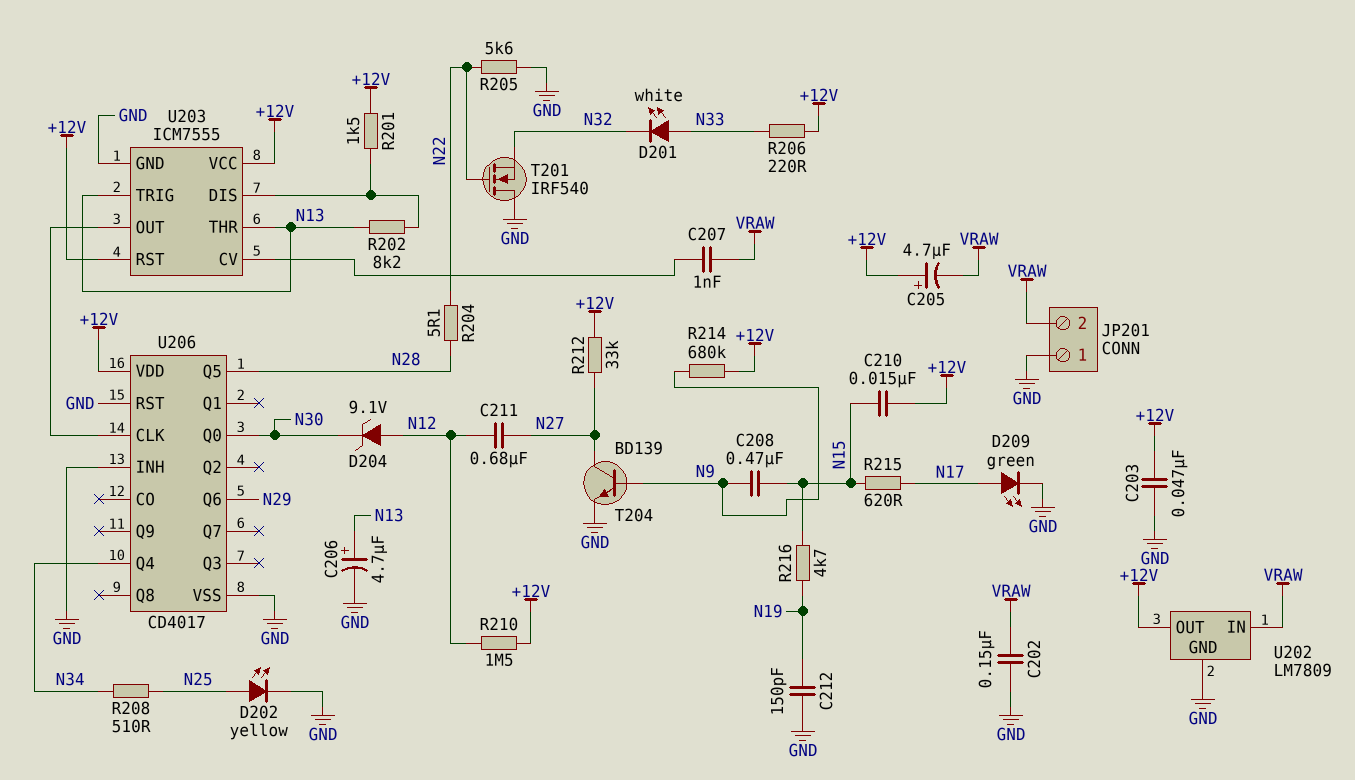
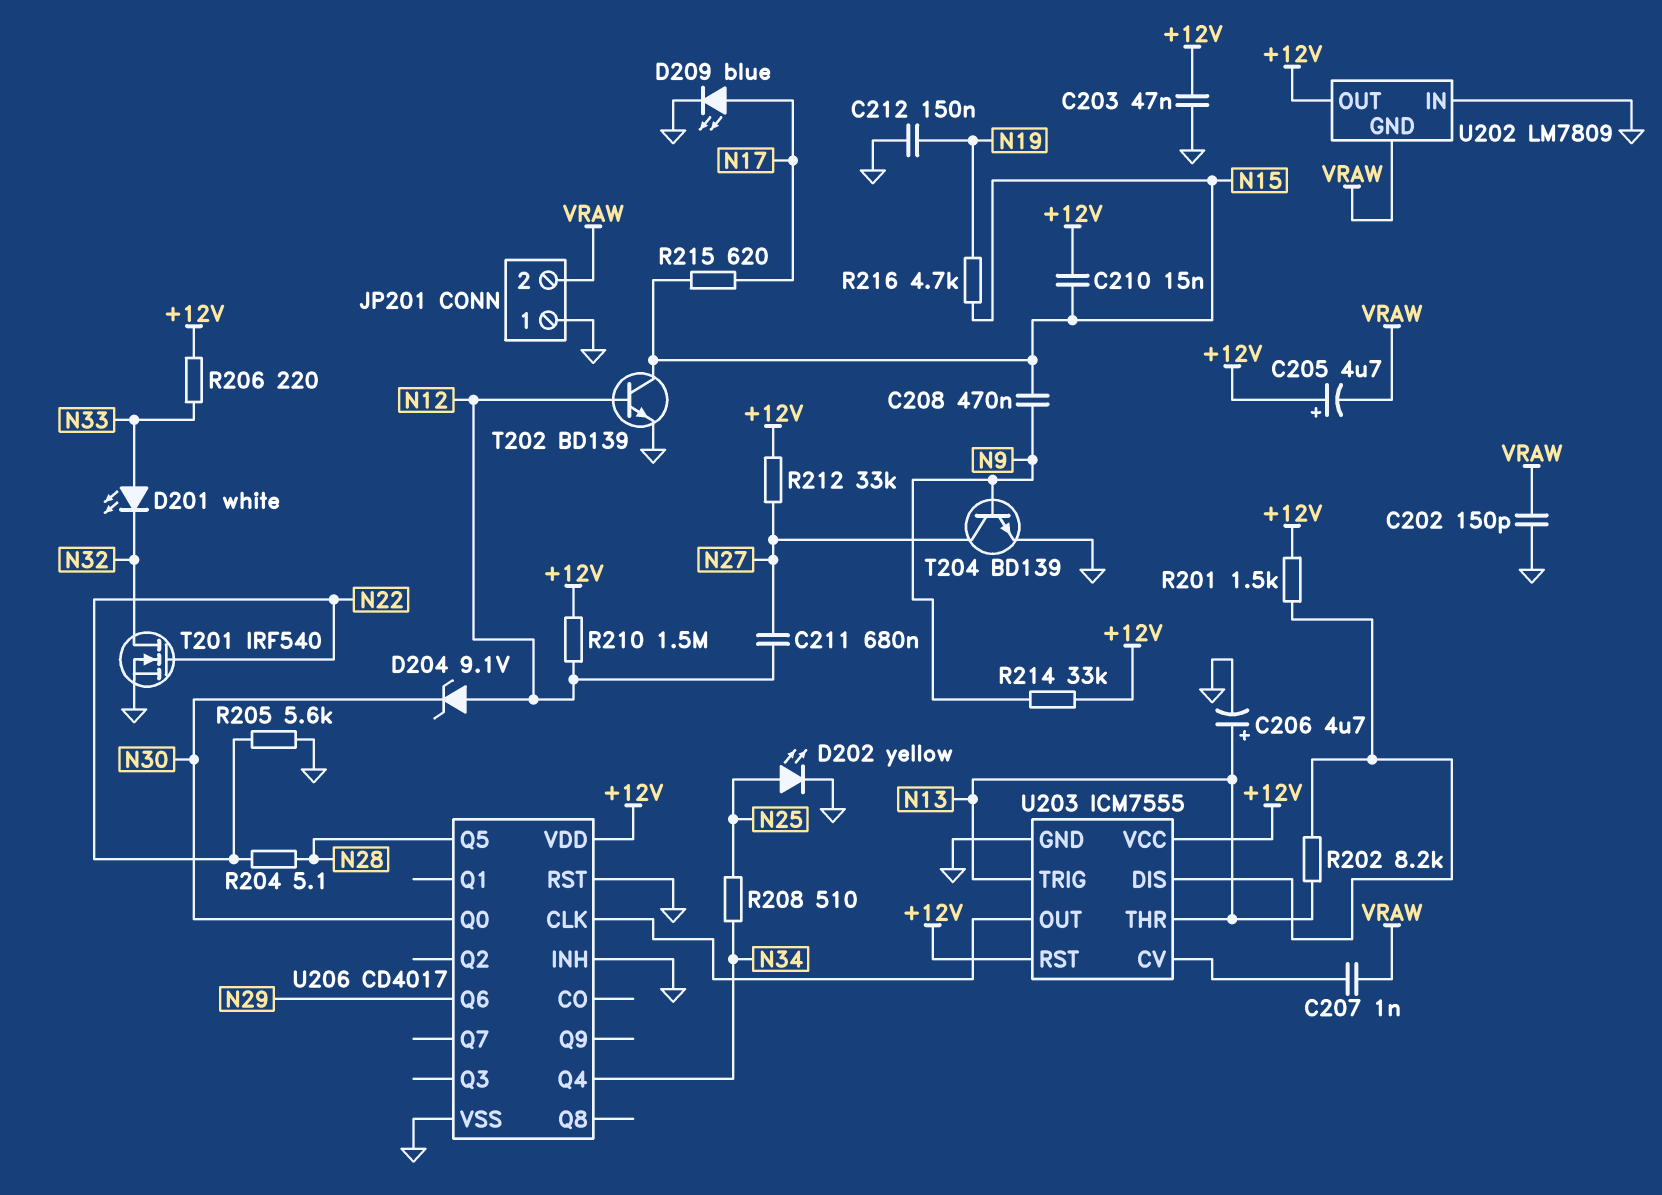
C202: 150nF (GND, VRAW) -> 150pF (GND, VRAW)
C212: 150pF (GND, N19) -> 150nF (GND, N19)
D209: LED green (A N17, K GND) -> LED blue (A N17, K GND)
R214: 680k (+12V, N9) -> 33k (+12V, N9)
T201: NMOS IRF540 (G N22, D GND, S N32) -> NMOS IRF540 (G N22, D N32, S GND)
T202: none -> NPN BD139 (B N12, C N15, E GND)
U202 pin GND: GND -> VRAW
U202 pin IN: VRAW -> GND

